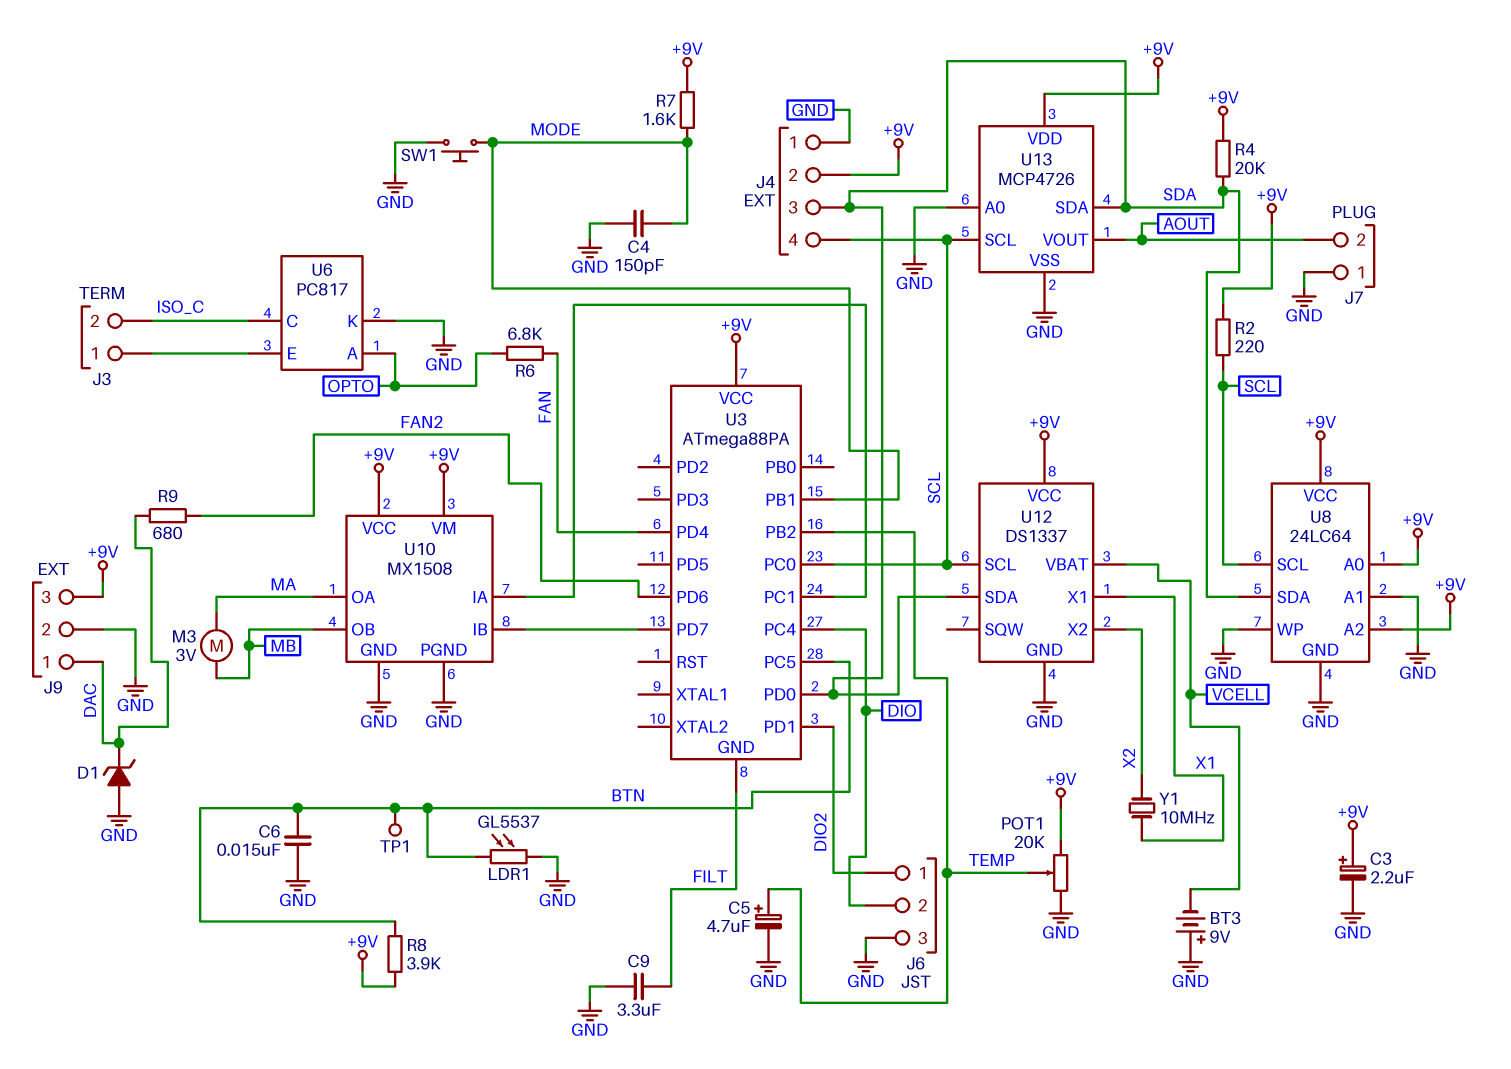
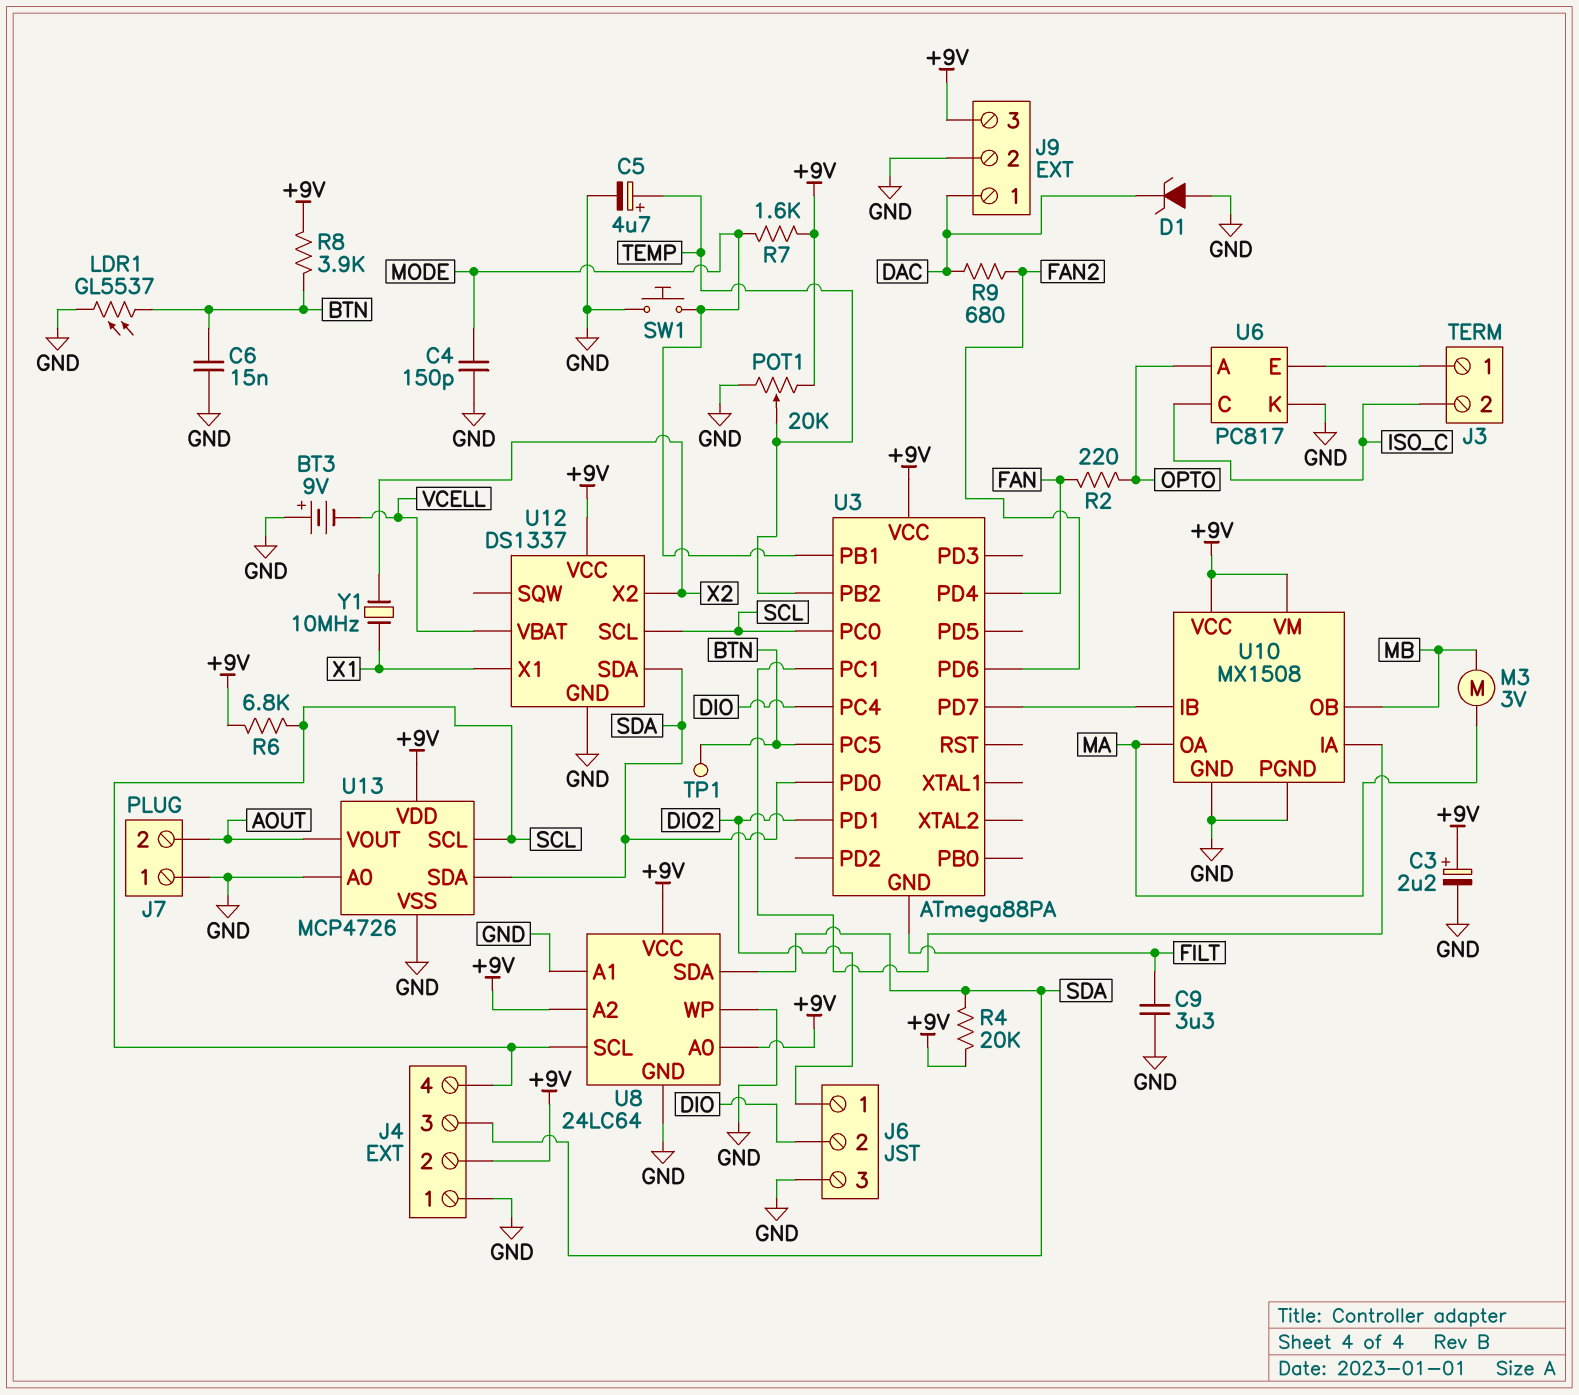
R2: 220 (+9V, SCL) -> 220 (FAN, OPTO)
R6: 6.8k (FAN, OPTO) -> 6.8k (+9V, SCL)

